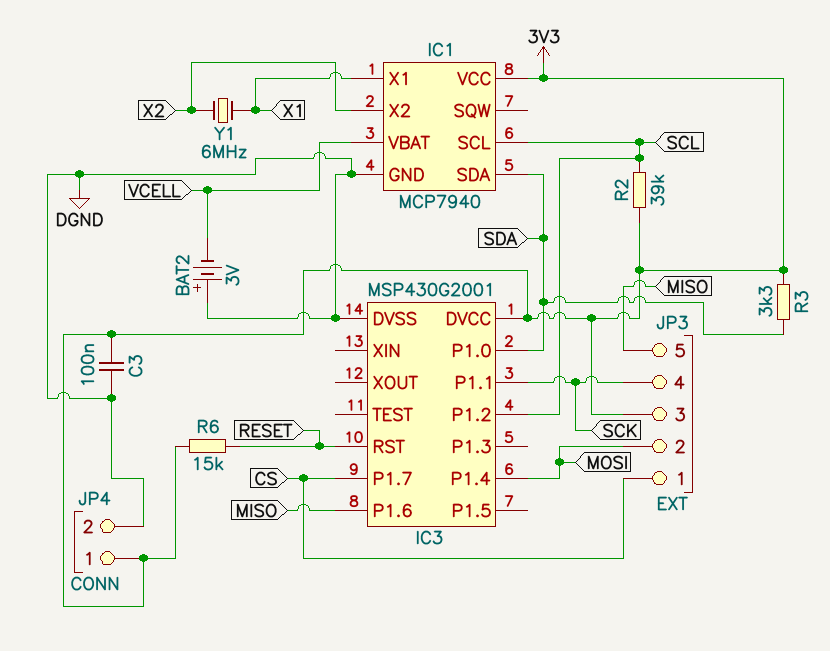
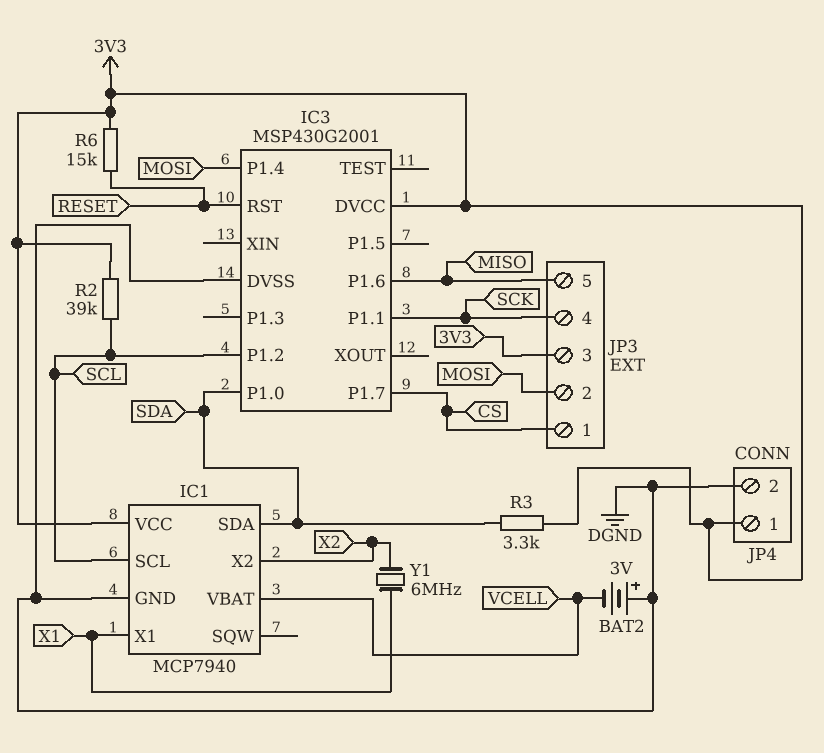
C3: 100nF (3V3, DGND) -> none

